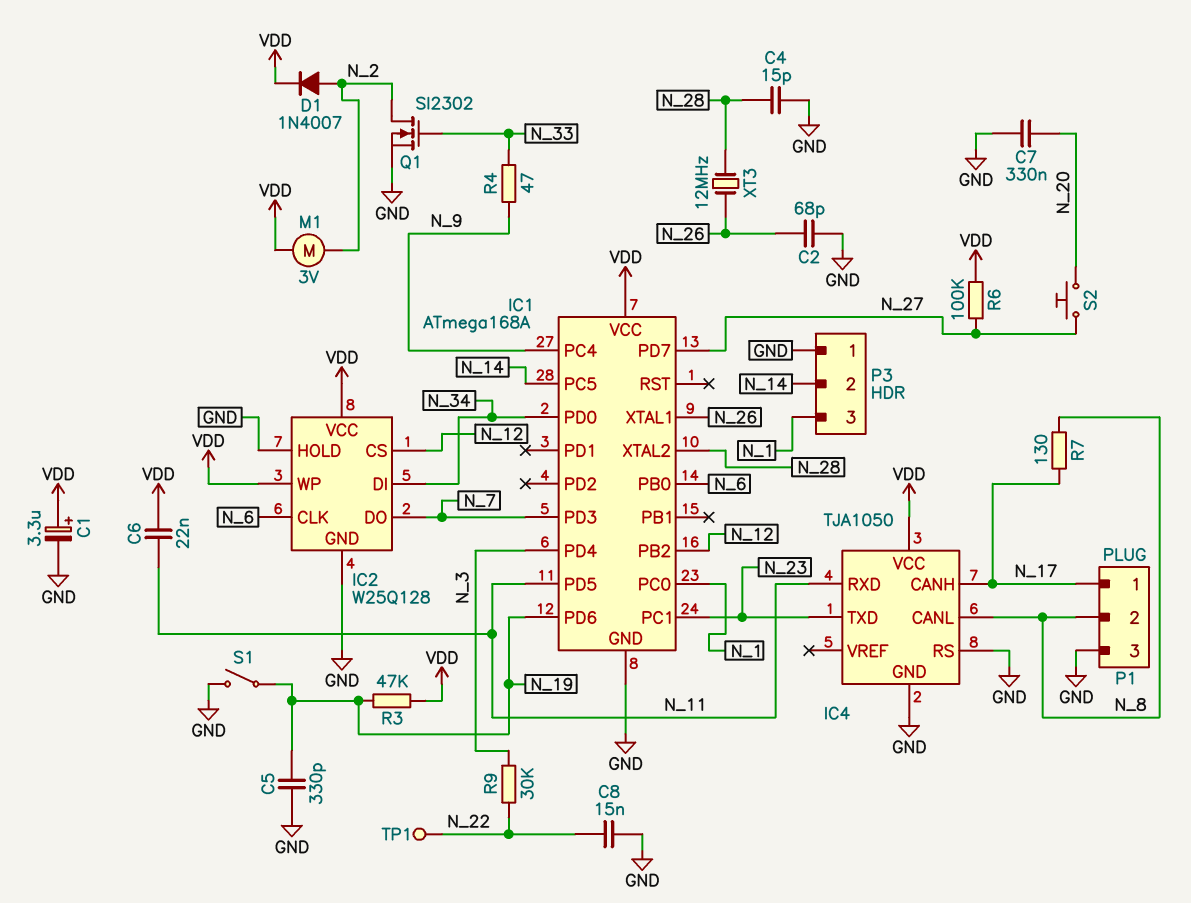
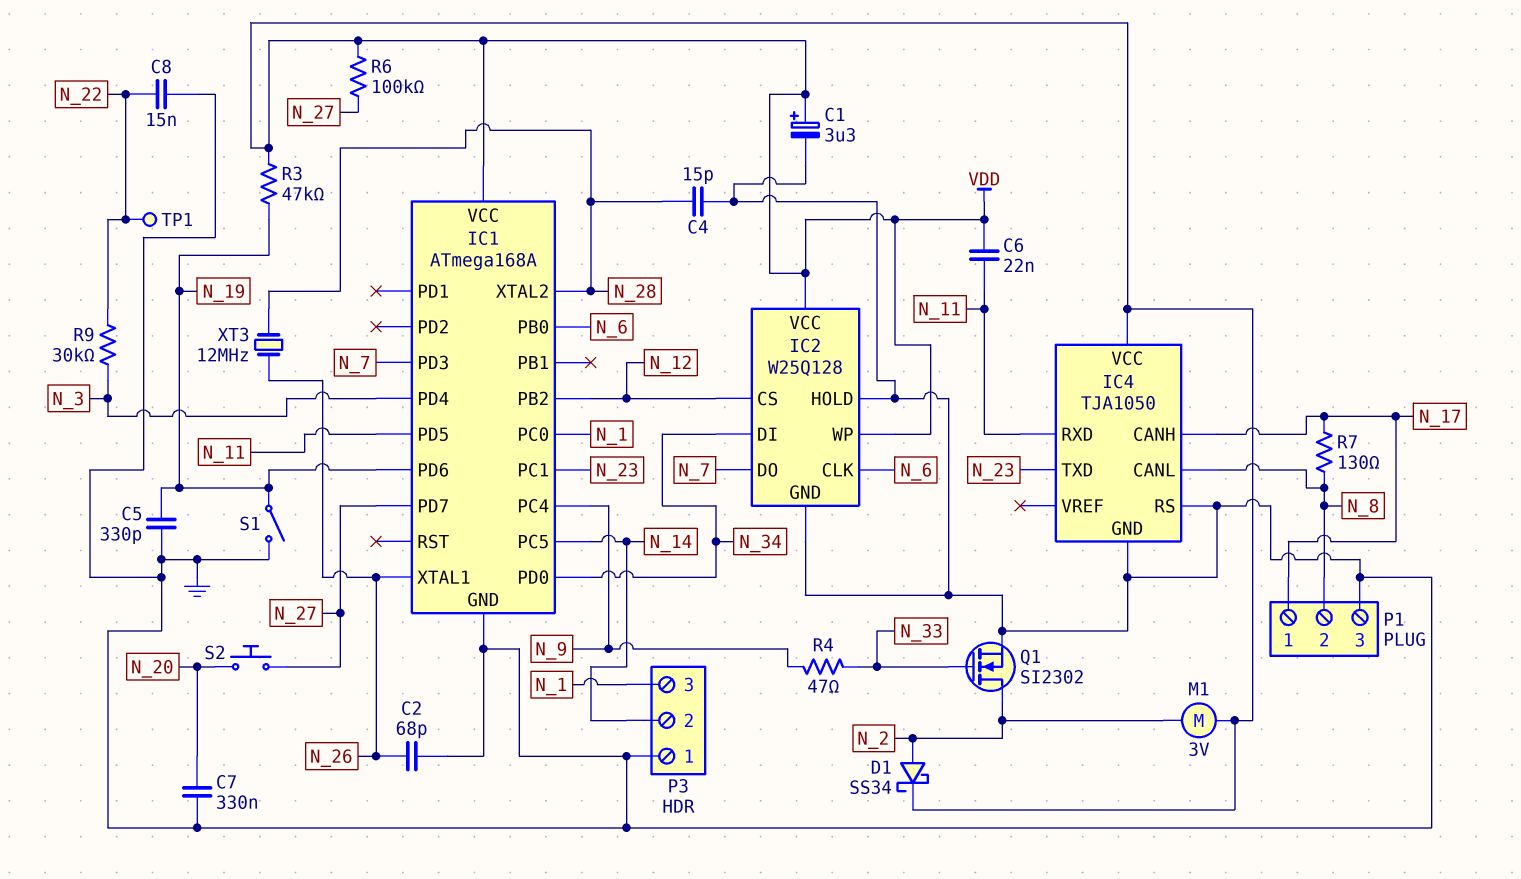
D1: diode 1N4007 (A N_2, K VDD) -> schottky SS34 (A N_2, K VDD)

